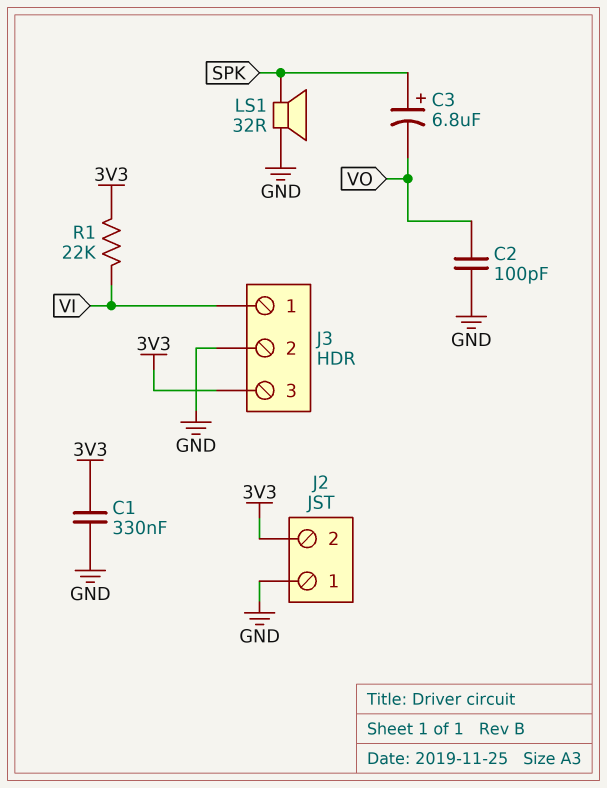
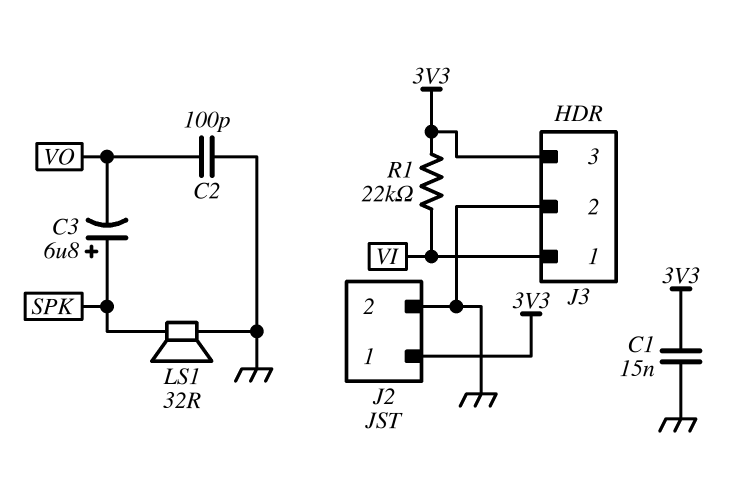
C1: 330nF (3V3, GND) -> 15nF (3V3, GND)
J2 pin 1: GND -> 3V3
J2 pin 2: 3V3 -> GND

